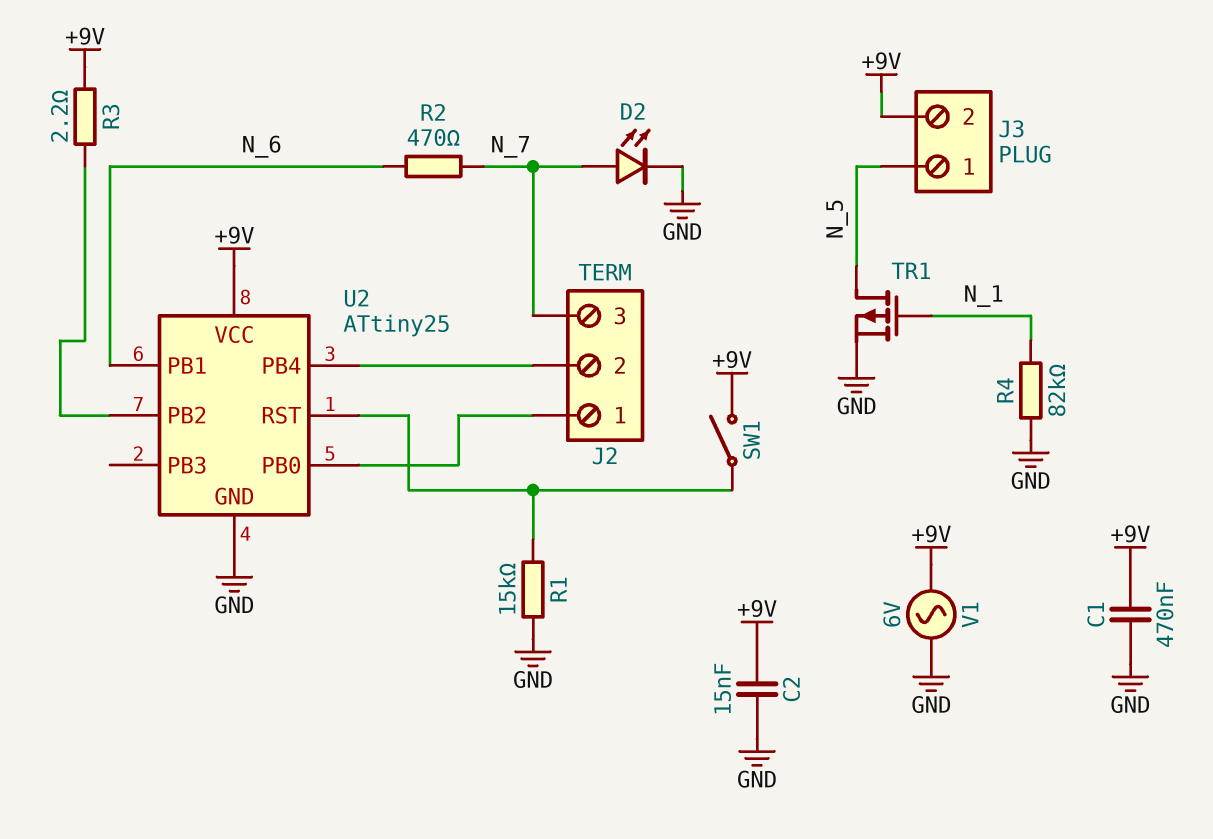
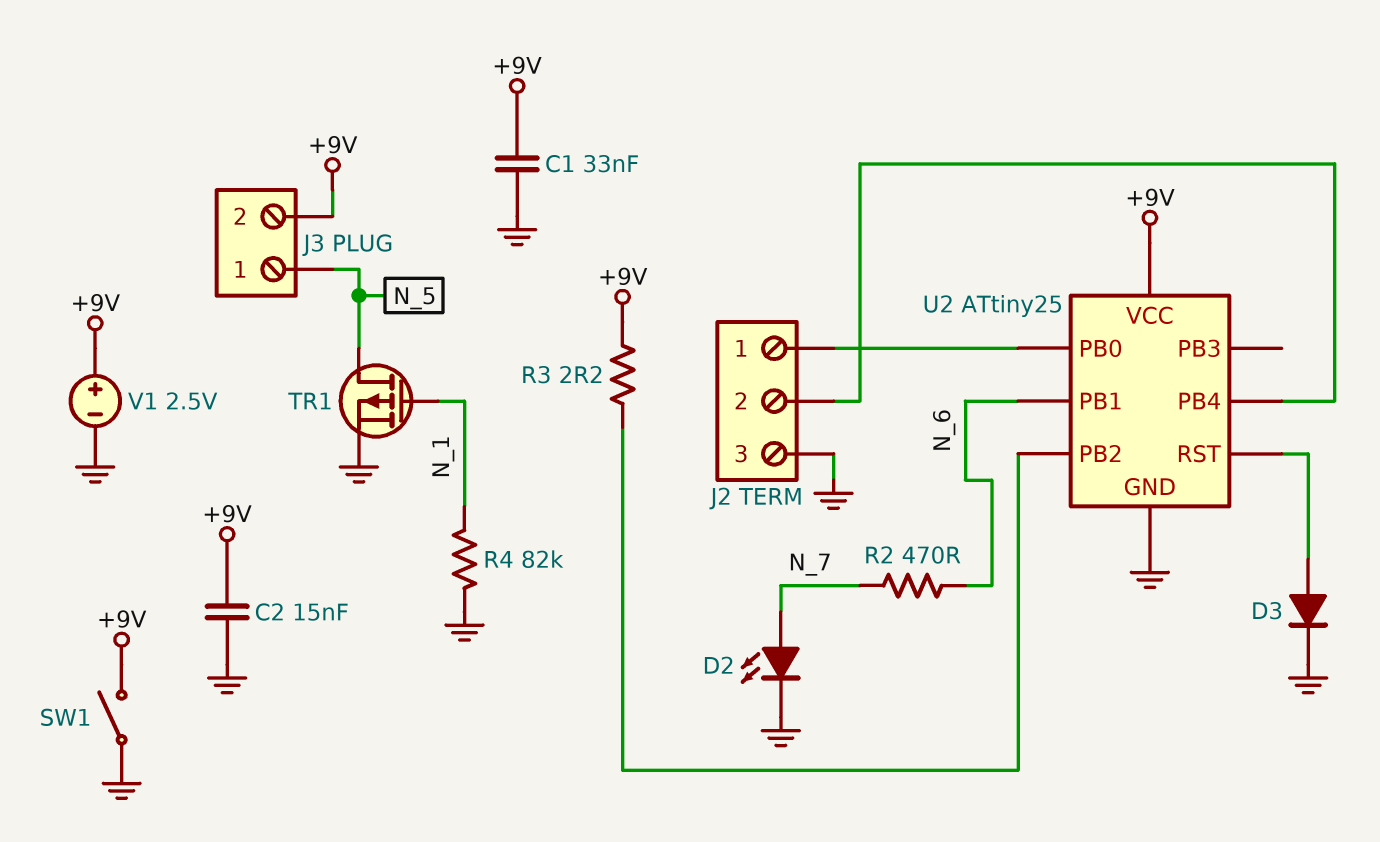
C1: 470nF (+9V, GND) -> 33nF (+9V, GND)
D3: none -> diode (A U2/RST, K GND)
J2 pin 3: N_7 -> GND
R1: 15k (GND, U2/RST) -> none
SW1: switch (+9V, U2/RST) -> switch (+9V, GND)
V1: AC 6V (+9V, GND) -> 2.5V (plus +9V, minus GND)

